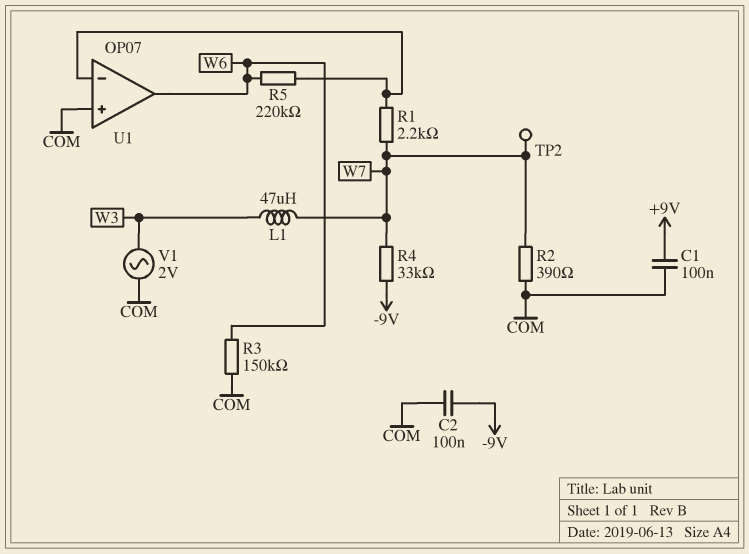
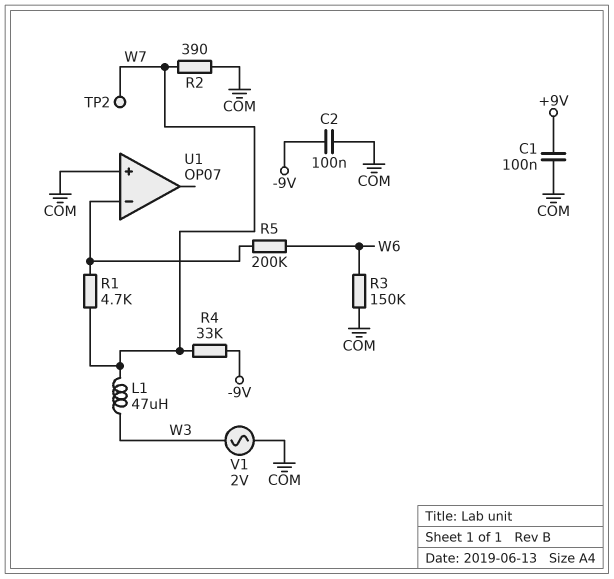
R1: 2.2k (U1/in-, W7) -> 4.7k (U1/in-, W7)
R5: 220k (U1/in-, W6) -> 200k (U1/in-, W6)
U1 pin out: W6 -> none

